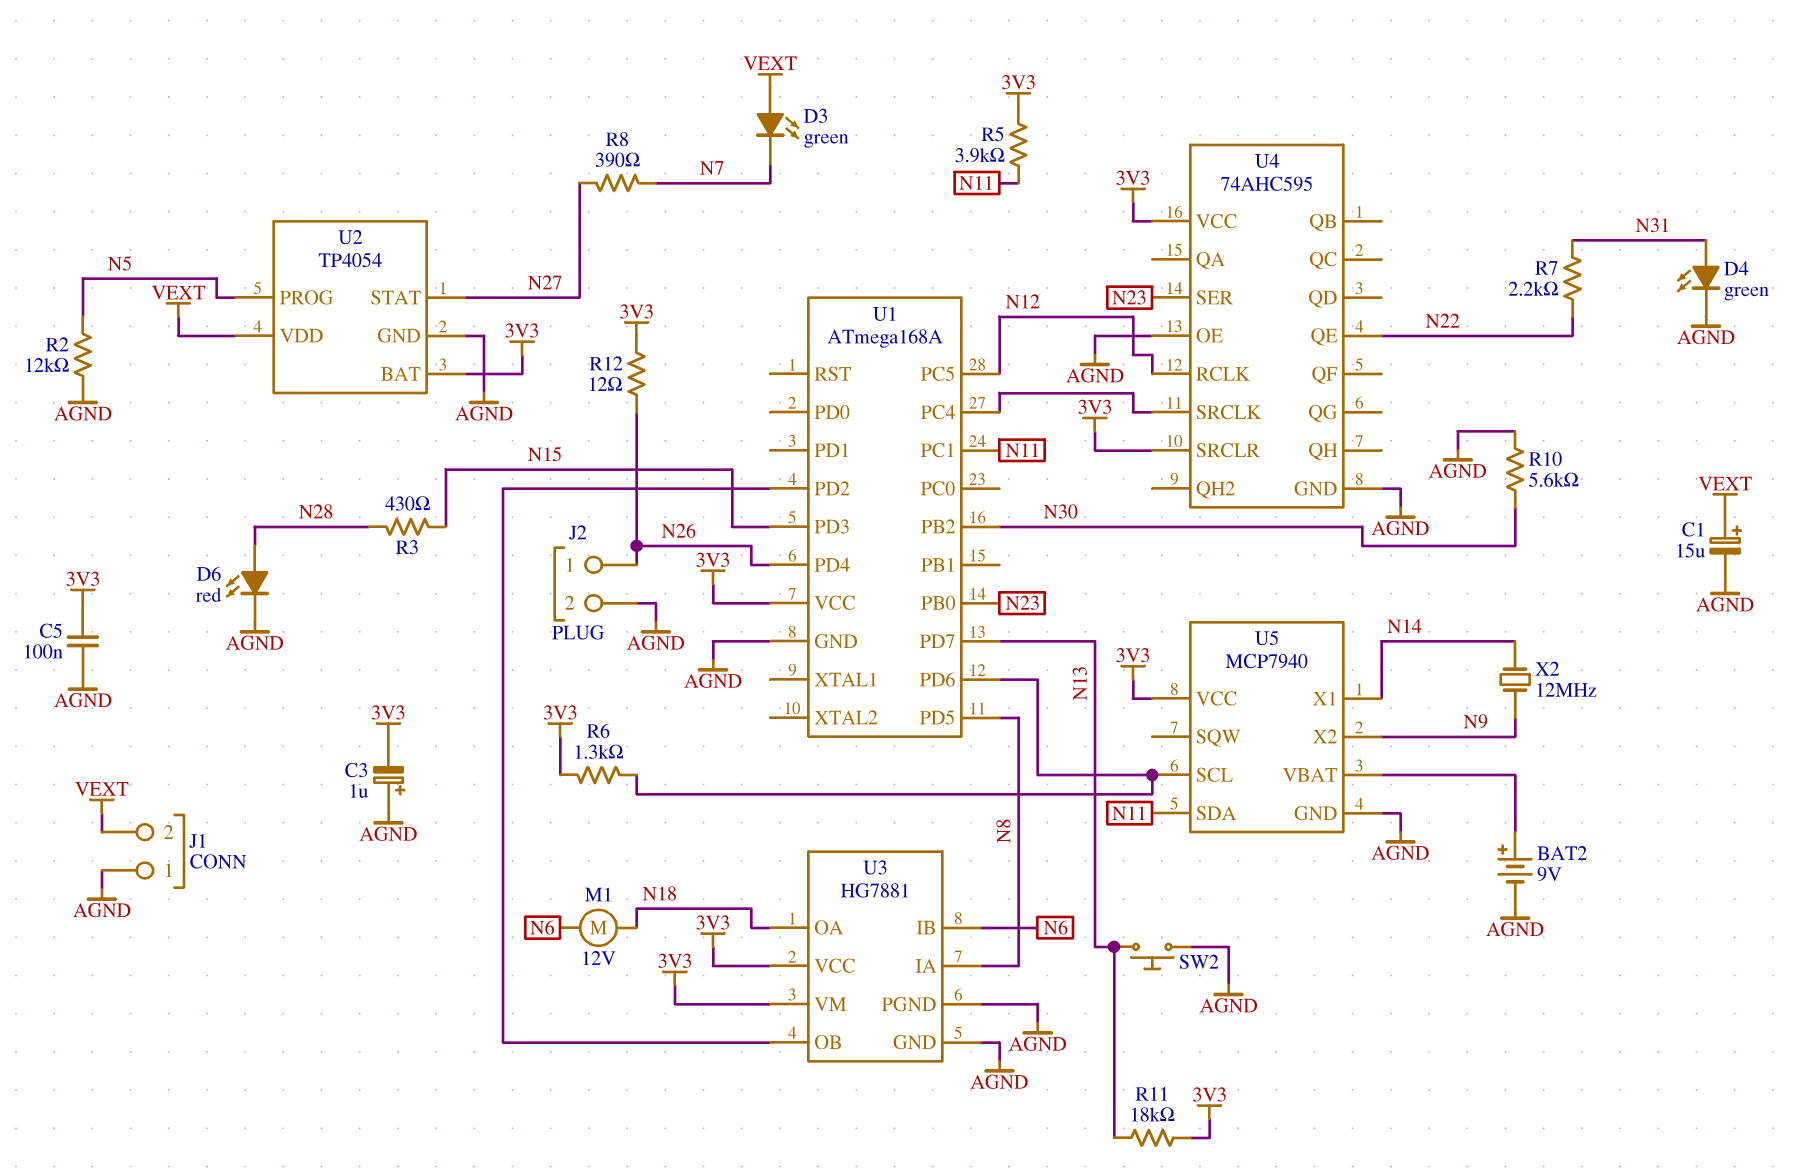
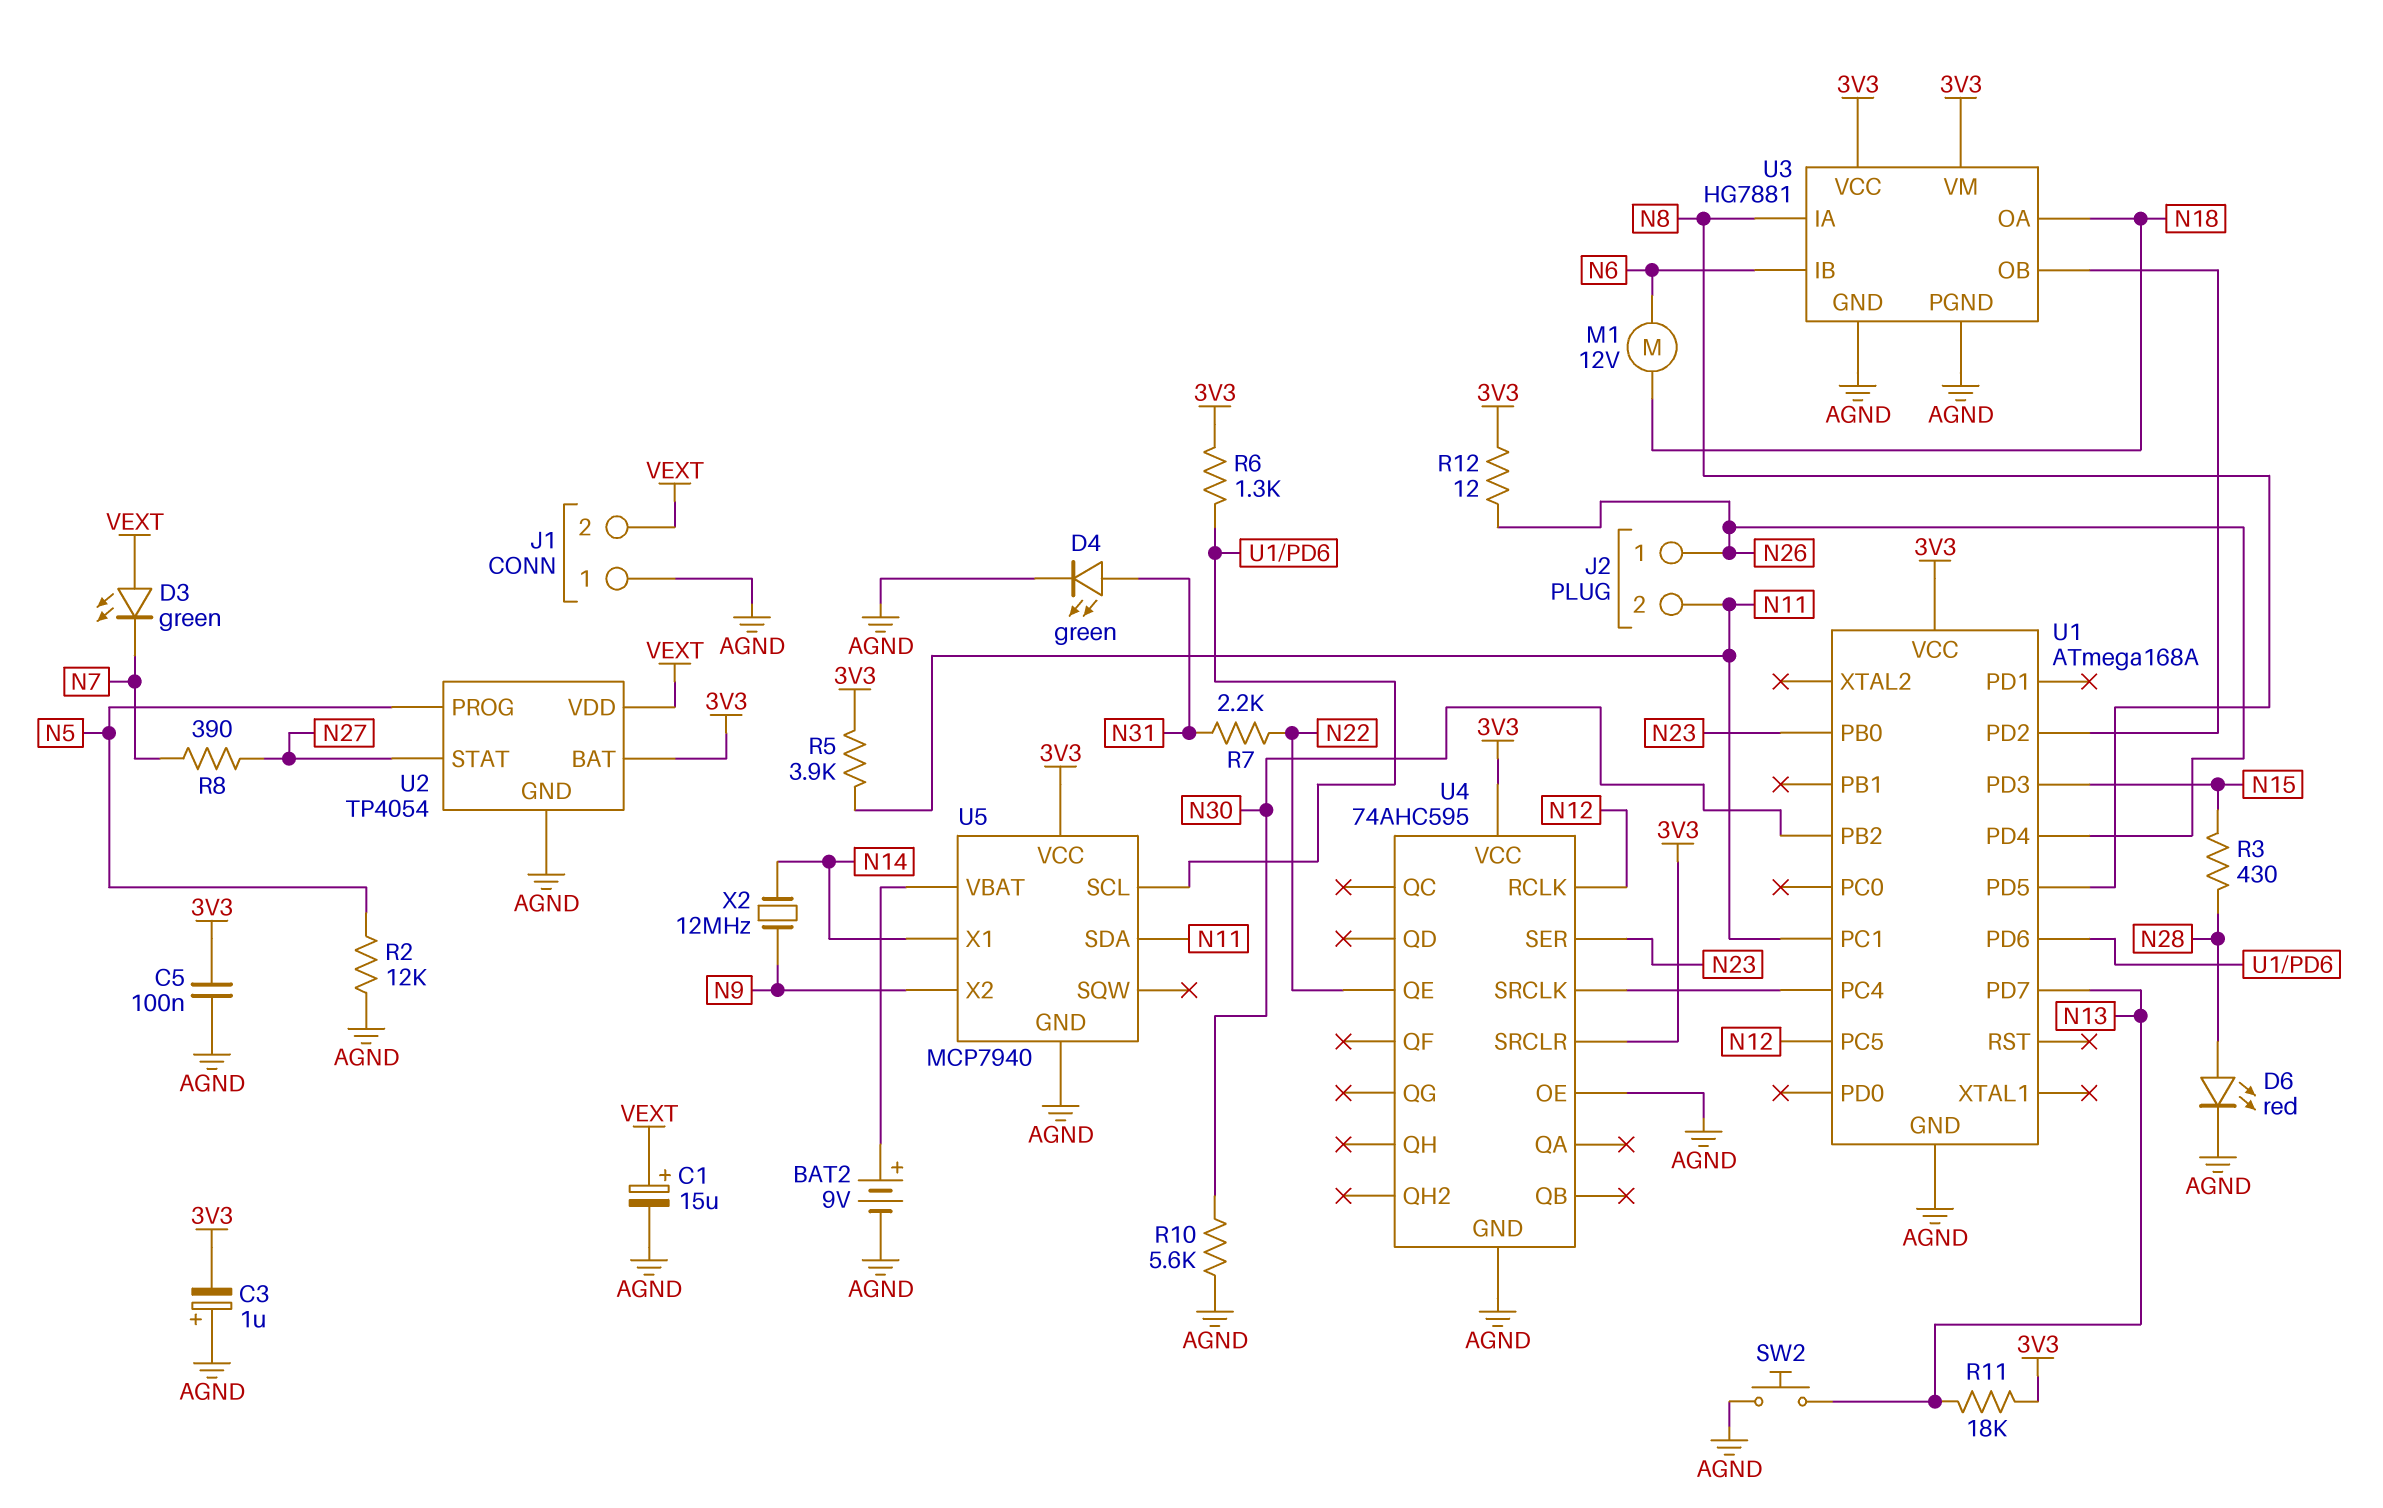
J2 pin 2: AGND -> N11

